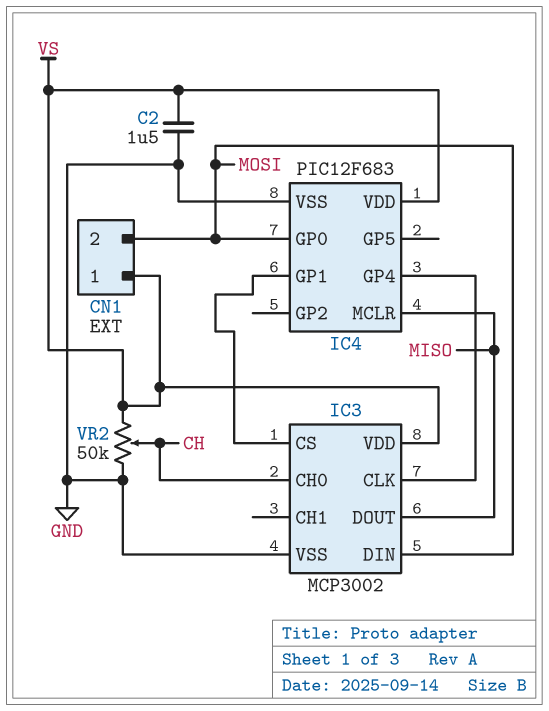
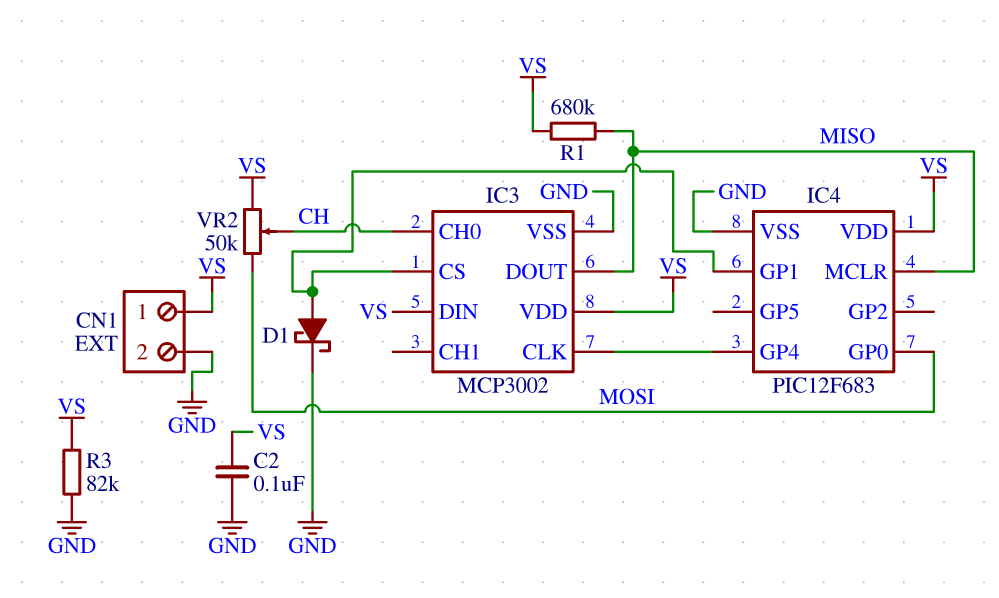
C2: 1.5uF (GND, VS) -> 100nF (GND, VS)
CN1 pin 2: MOSI -> GND
D1: none -> schottky (A IC3/CS, K GND)
IC3 pin DIN: MOSI -> VS
R1: none -> 680k (MISO, VS)
R3: none -> 82k (GND, VS)
VR2: 50k (GND, VS, wiper CH) -> 50k (MOSI, VS, wiper CH)

